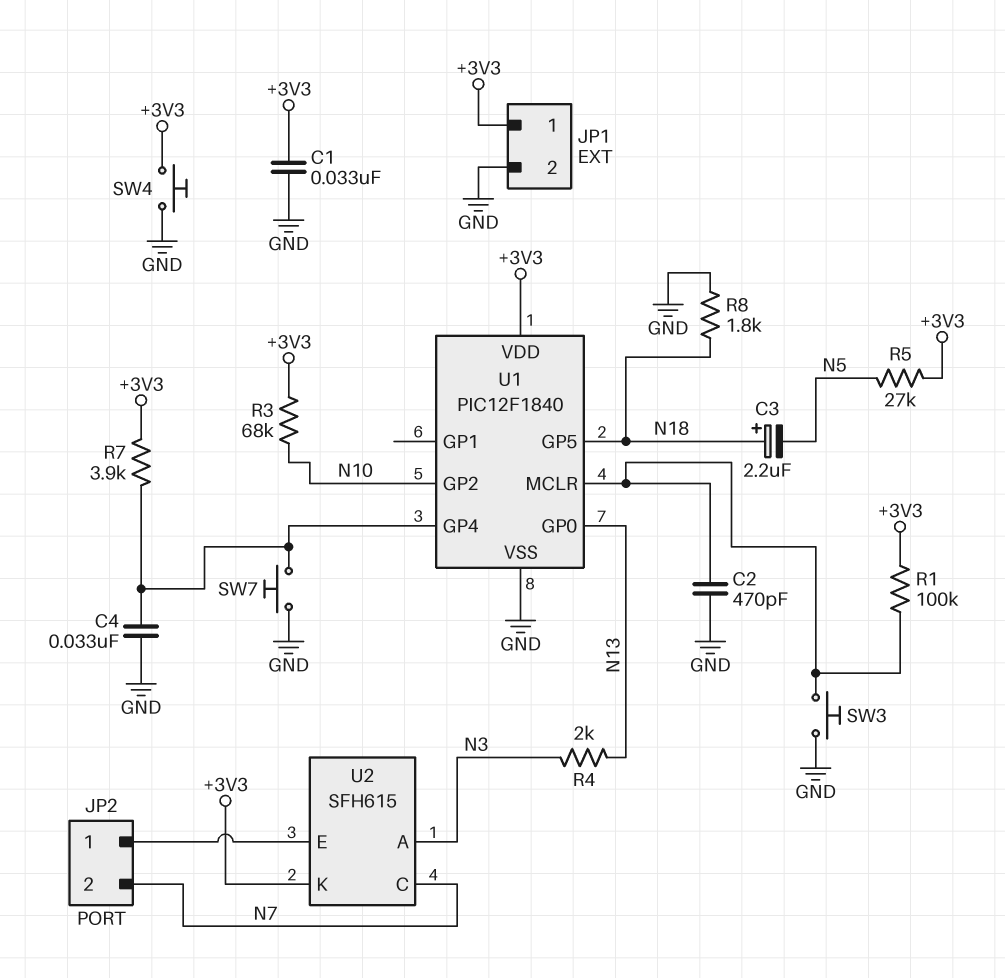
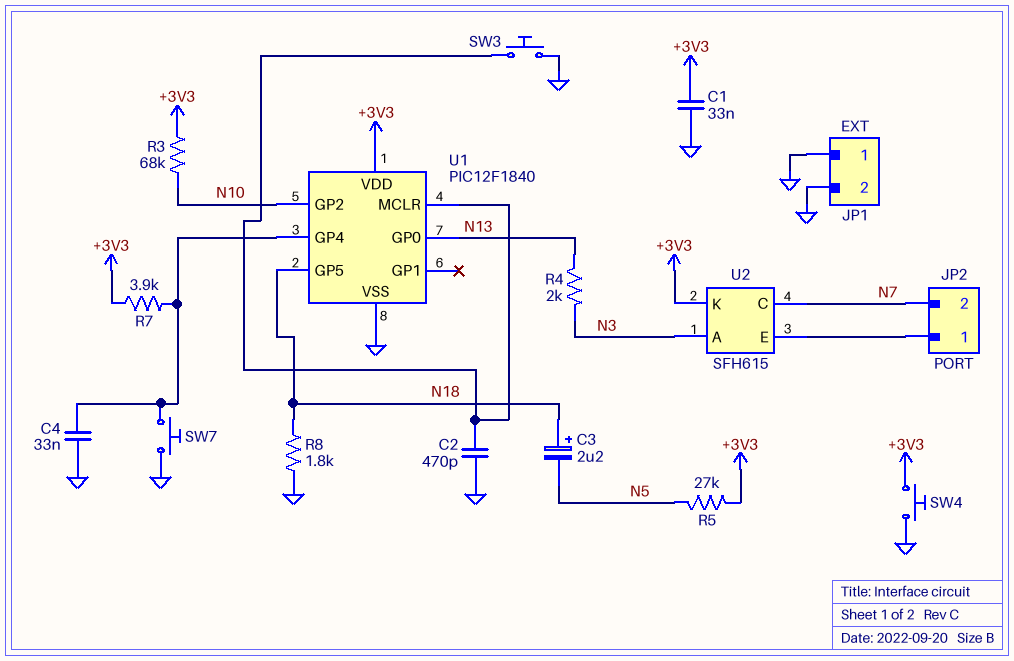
JP1 pin 1: +3V3 -> GND
R1: 100k (+3V3, U1/MCLR) -> none

